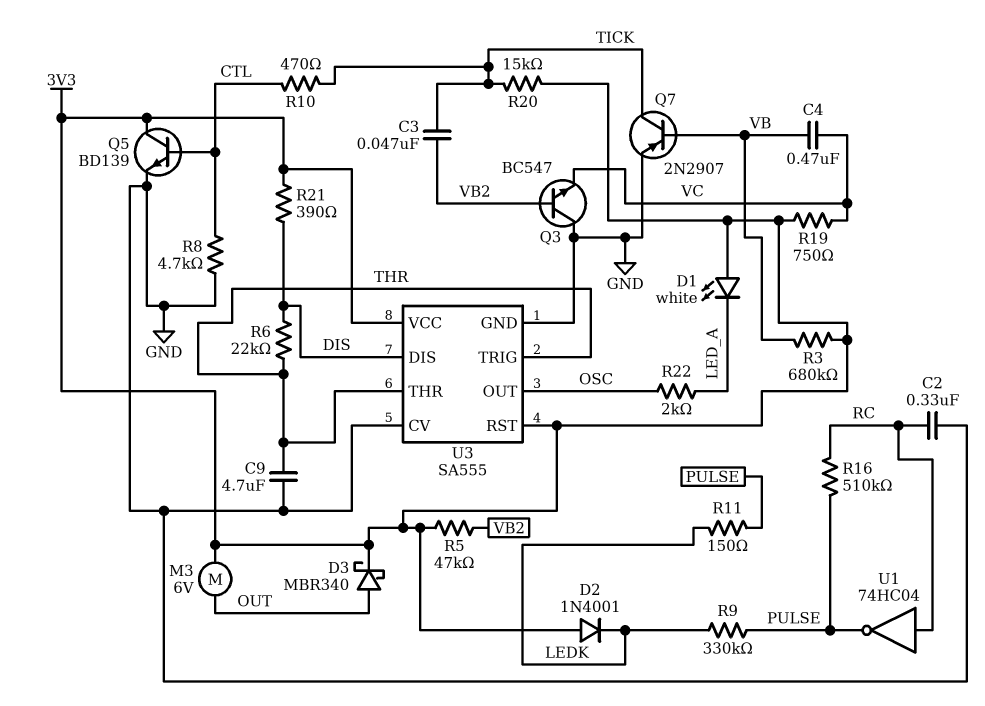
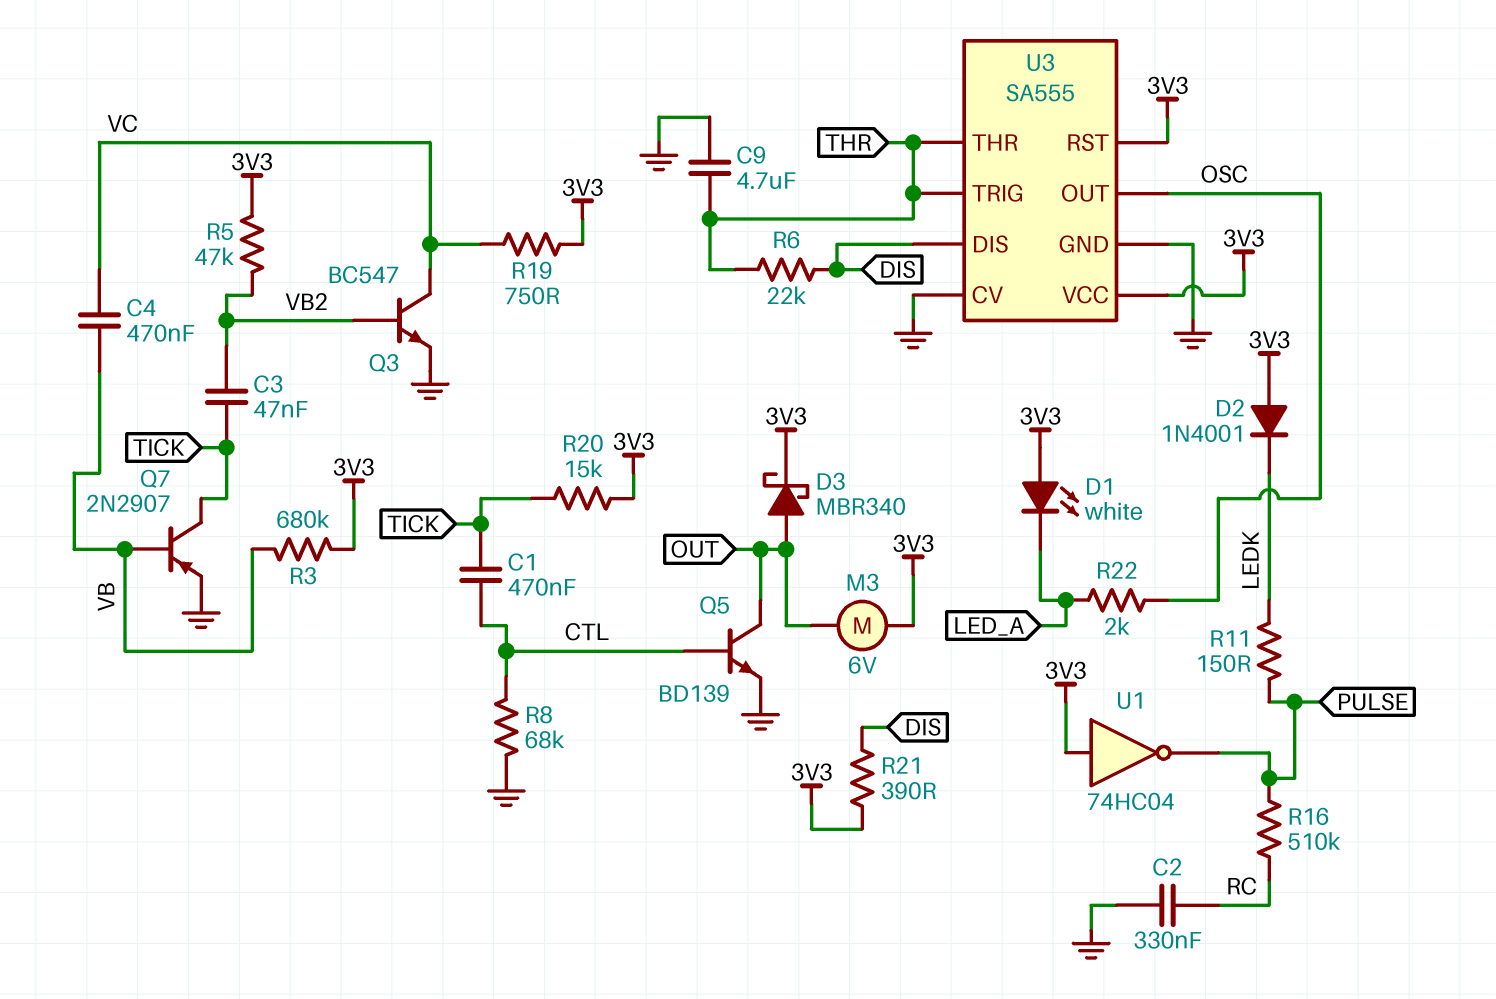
C1: none -> 470nF (CTL, TICK)
Q3: NPN BC547 (B VB2, C GND, E VC) -> NPN BC547 (B VB2, C VC, E GND)
Q5: NPN BD139 (B CTL, C 3V3, E GND) -> NPN BD139 (B CTL, C OUT, E GND)
R8: 4.7k (CTL, GND) -> 68k (CTL, GND)
R9: 330k (LEDK, PULSE) -> none
R10: 470 (CTL, TICK) -> none
U1: NOT 74HC04 (in RC, out PULSE) -> NOT 74HC04 (in 3V3, out PULSE)

